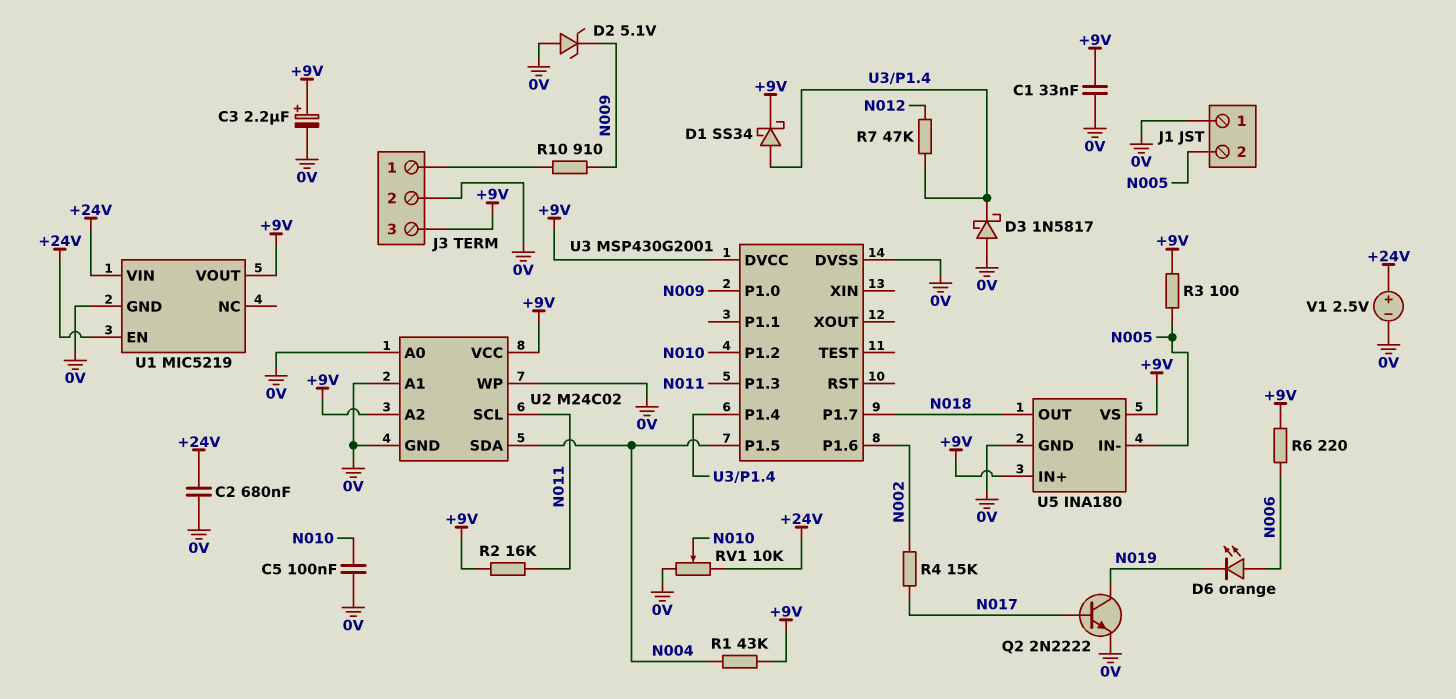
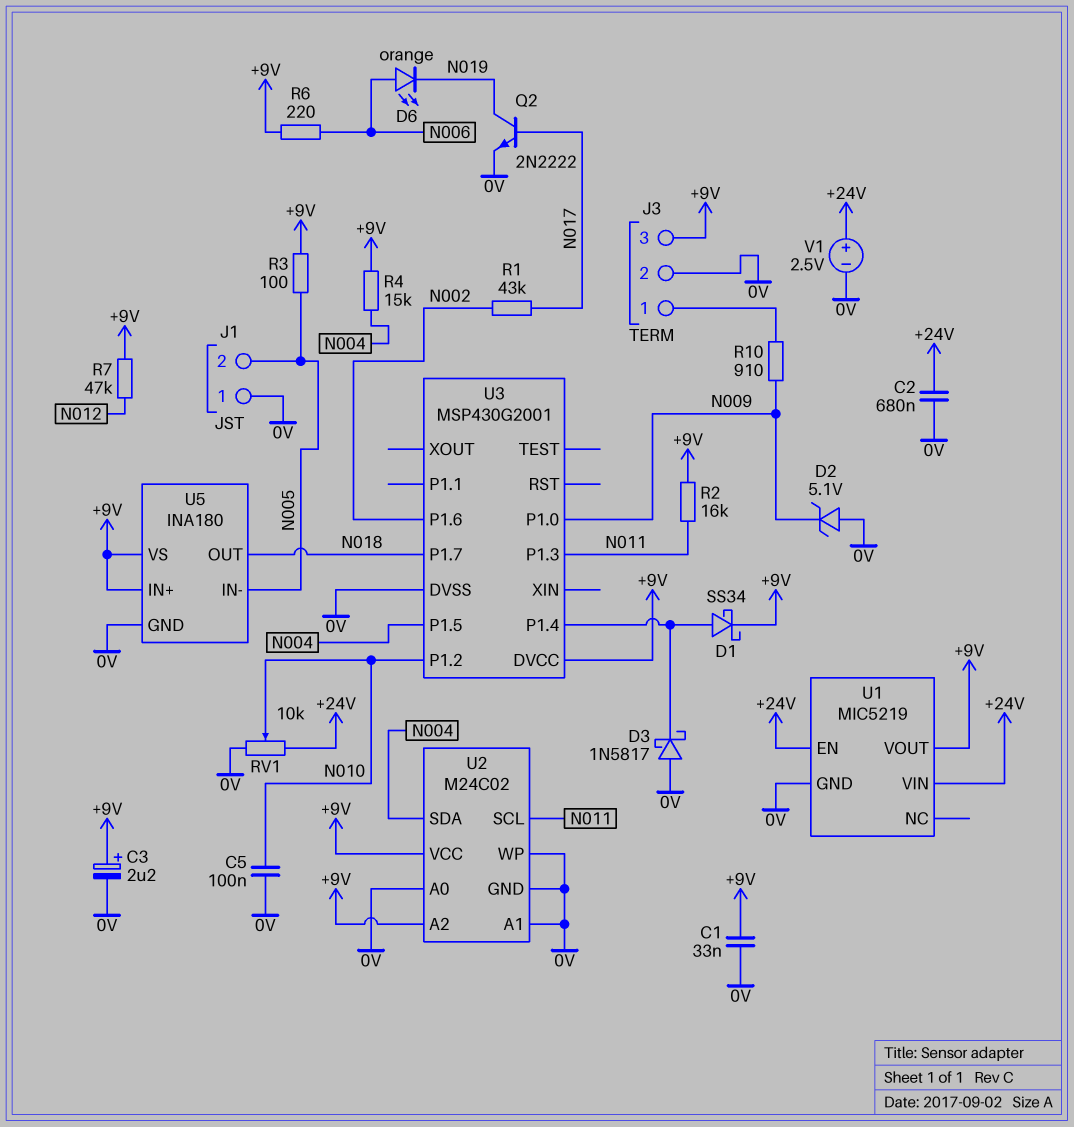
R1: 43k (+9V, N004) -> 43k (N002, N017)
R4: 15k (N002, N017) -> 15k (+9V, N004)
R7: 47k (N012, U3/P1.4) -> 47k (+9V, N012)

